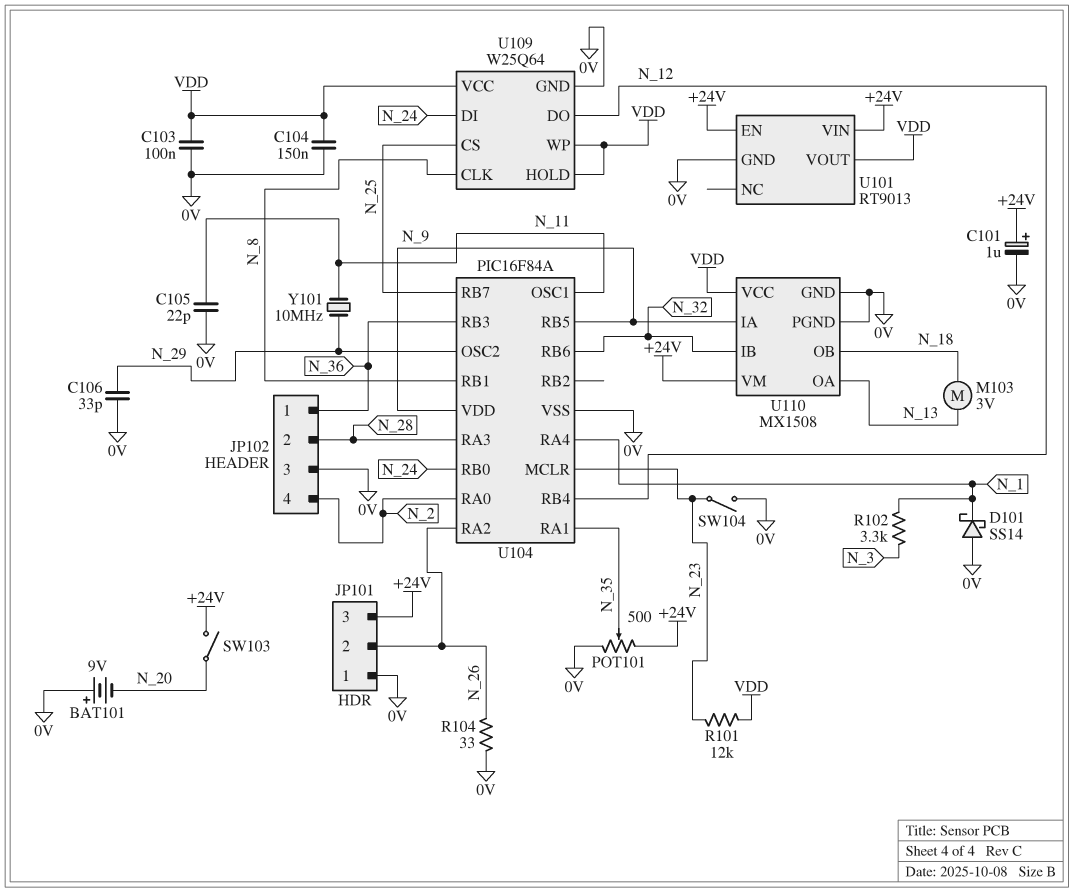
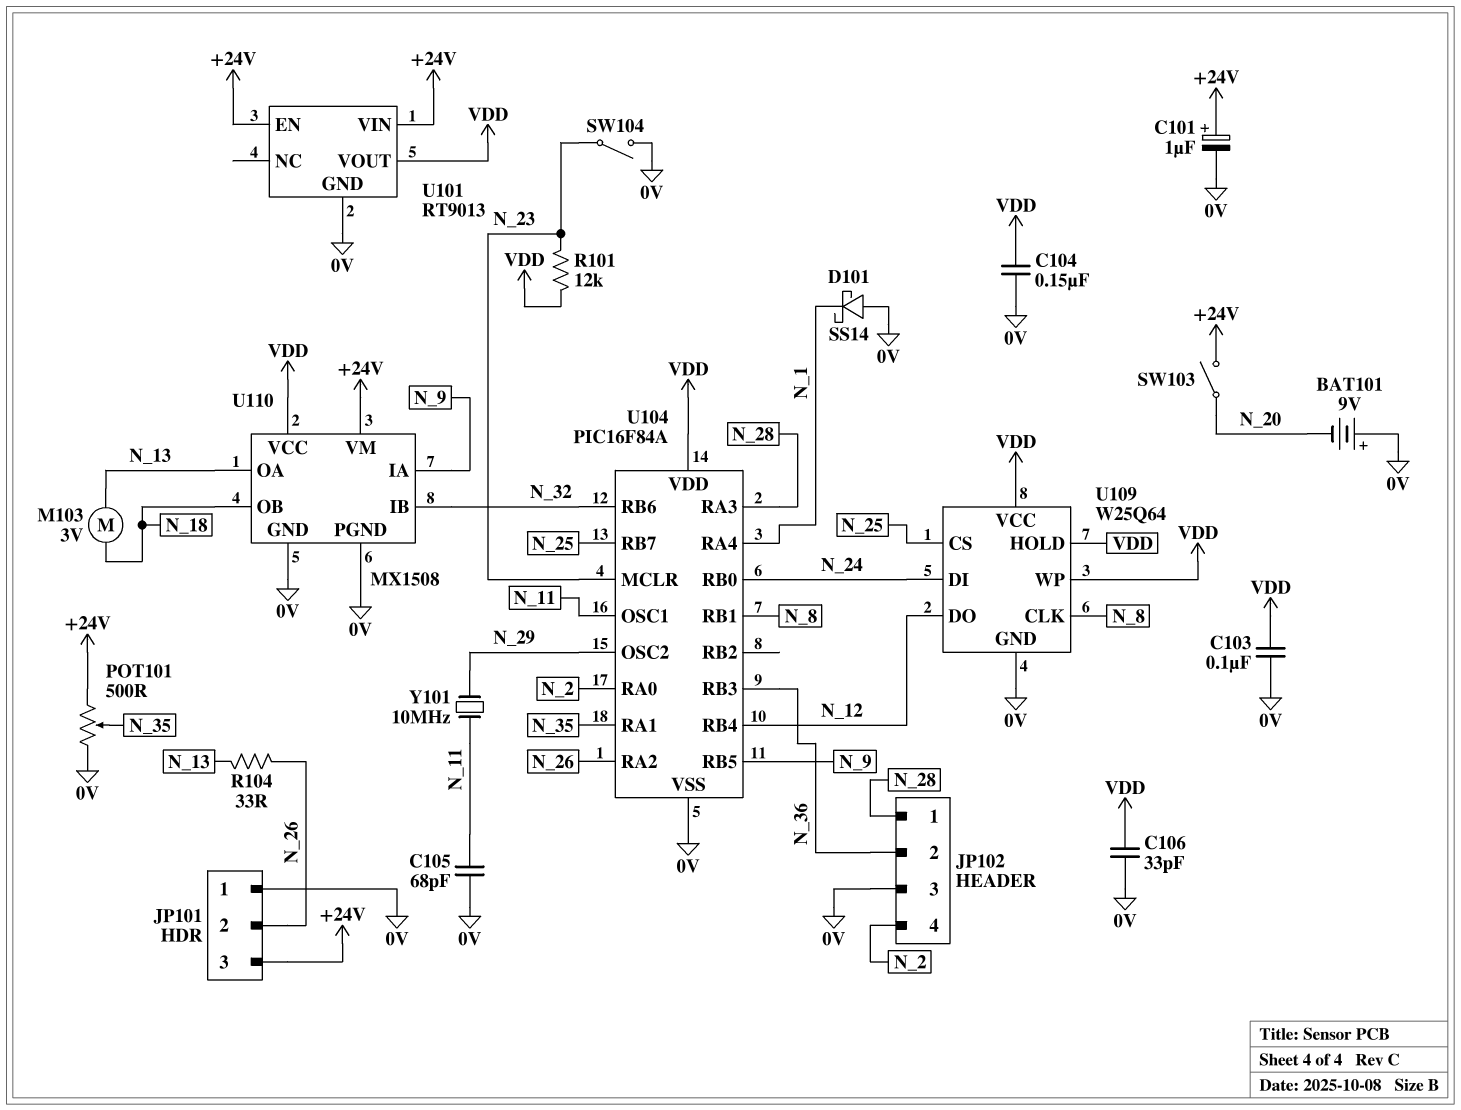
C105: 22pF (0V, N_11) -> 68pF (0V, N_11)
C106: 33pF (0V, N_29) -> 33pF (0V, VDD)
JP102 pin 1: N_36 -> N_28
JP102 pin 2: N_28 -> N_36
R102: 3.3k (N_1, N_3) -> none
R104: 33 (0V, N_26) -> 33 (N_13, N_26)
U104 pin VDD: N_9 -> VDD

